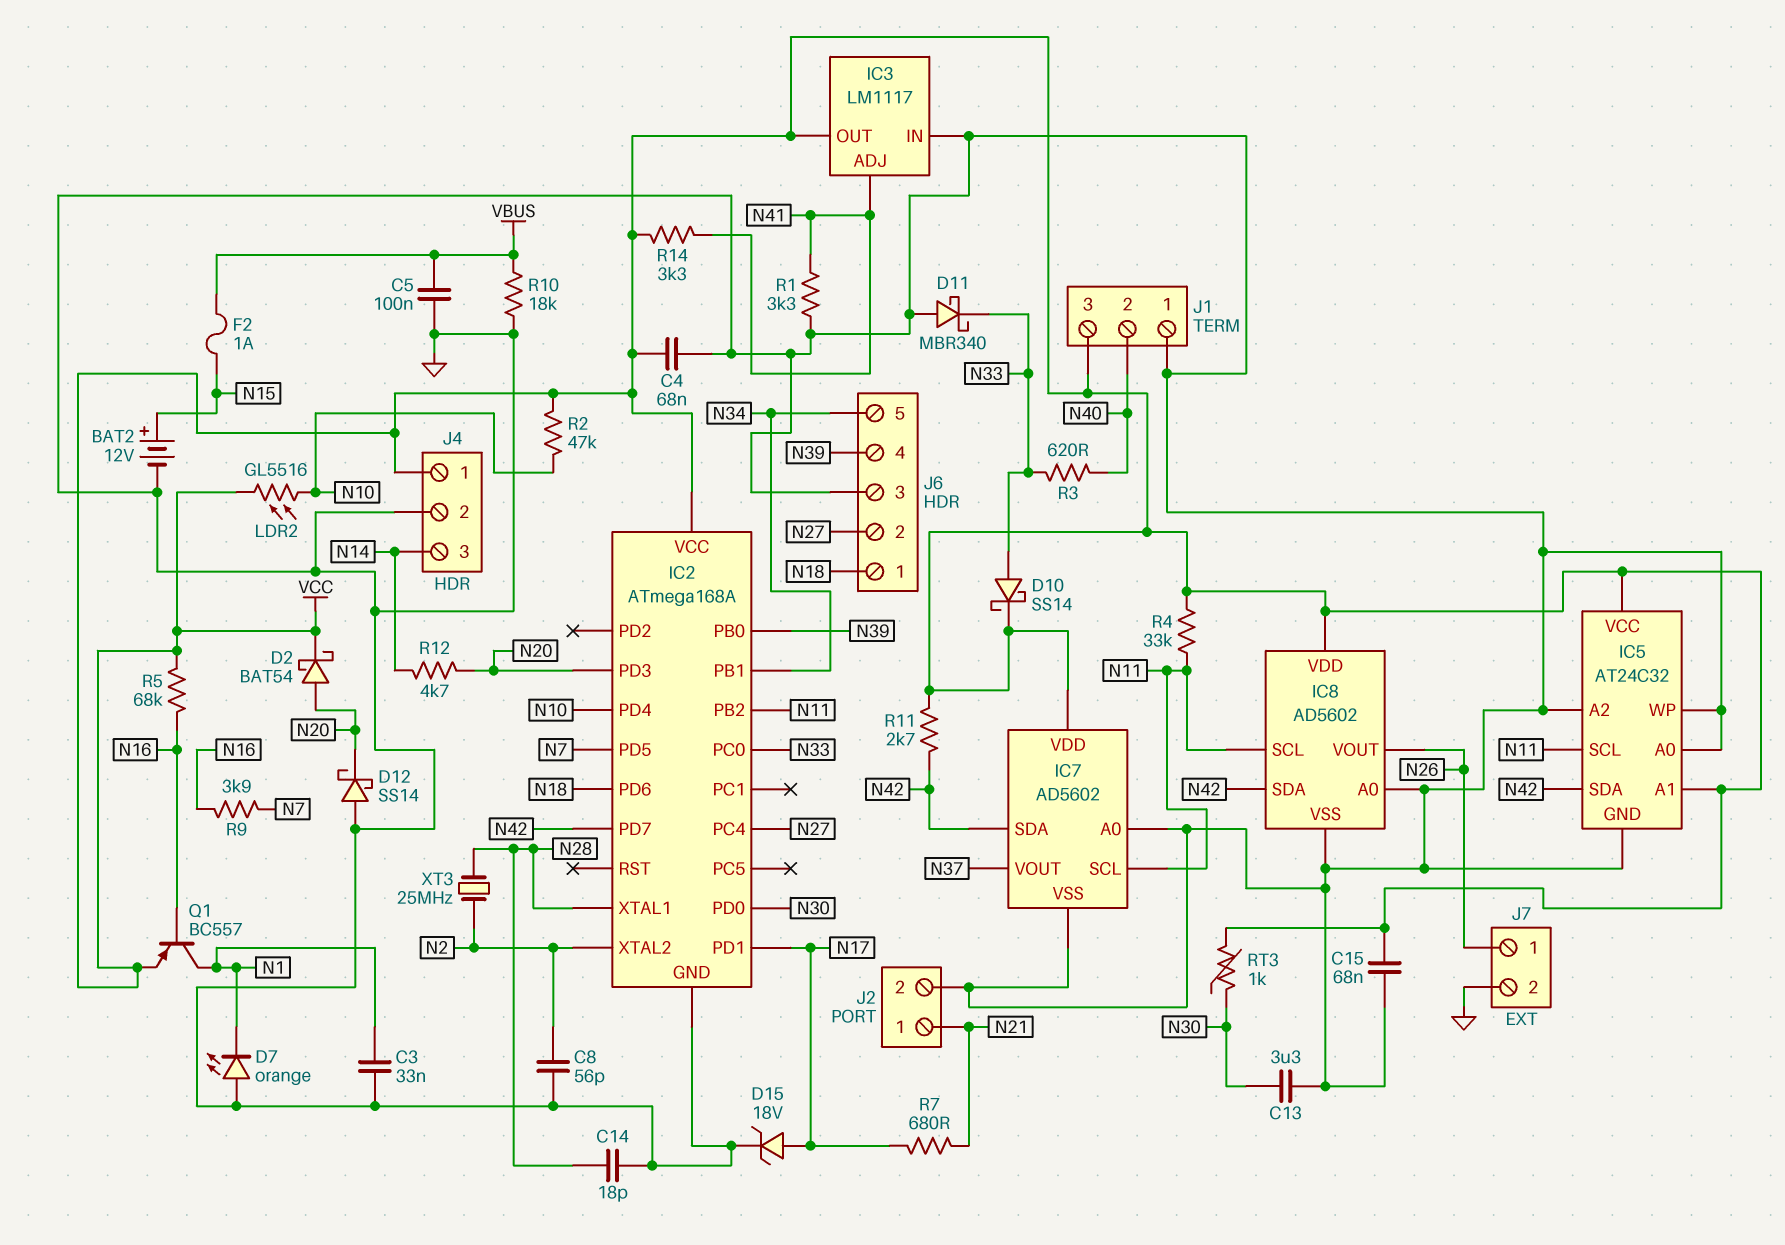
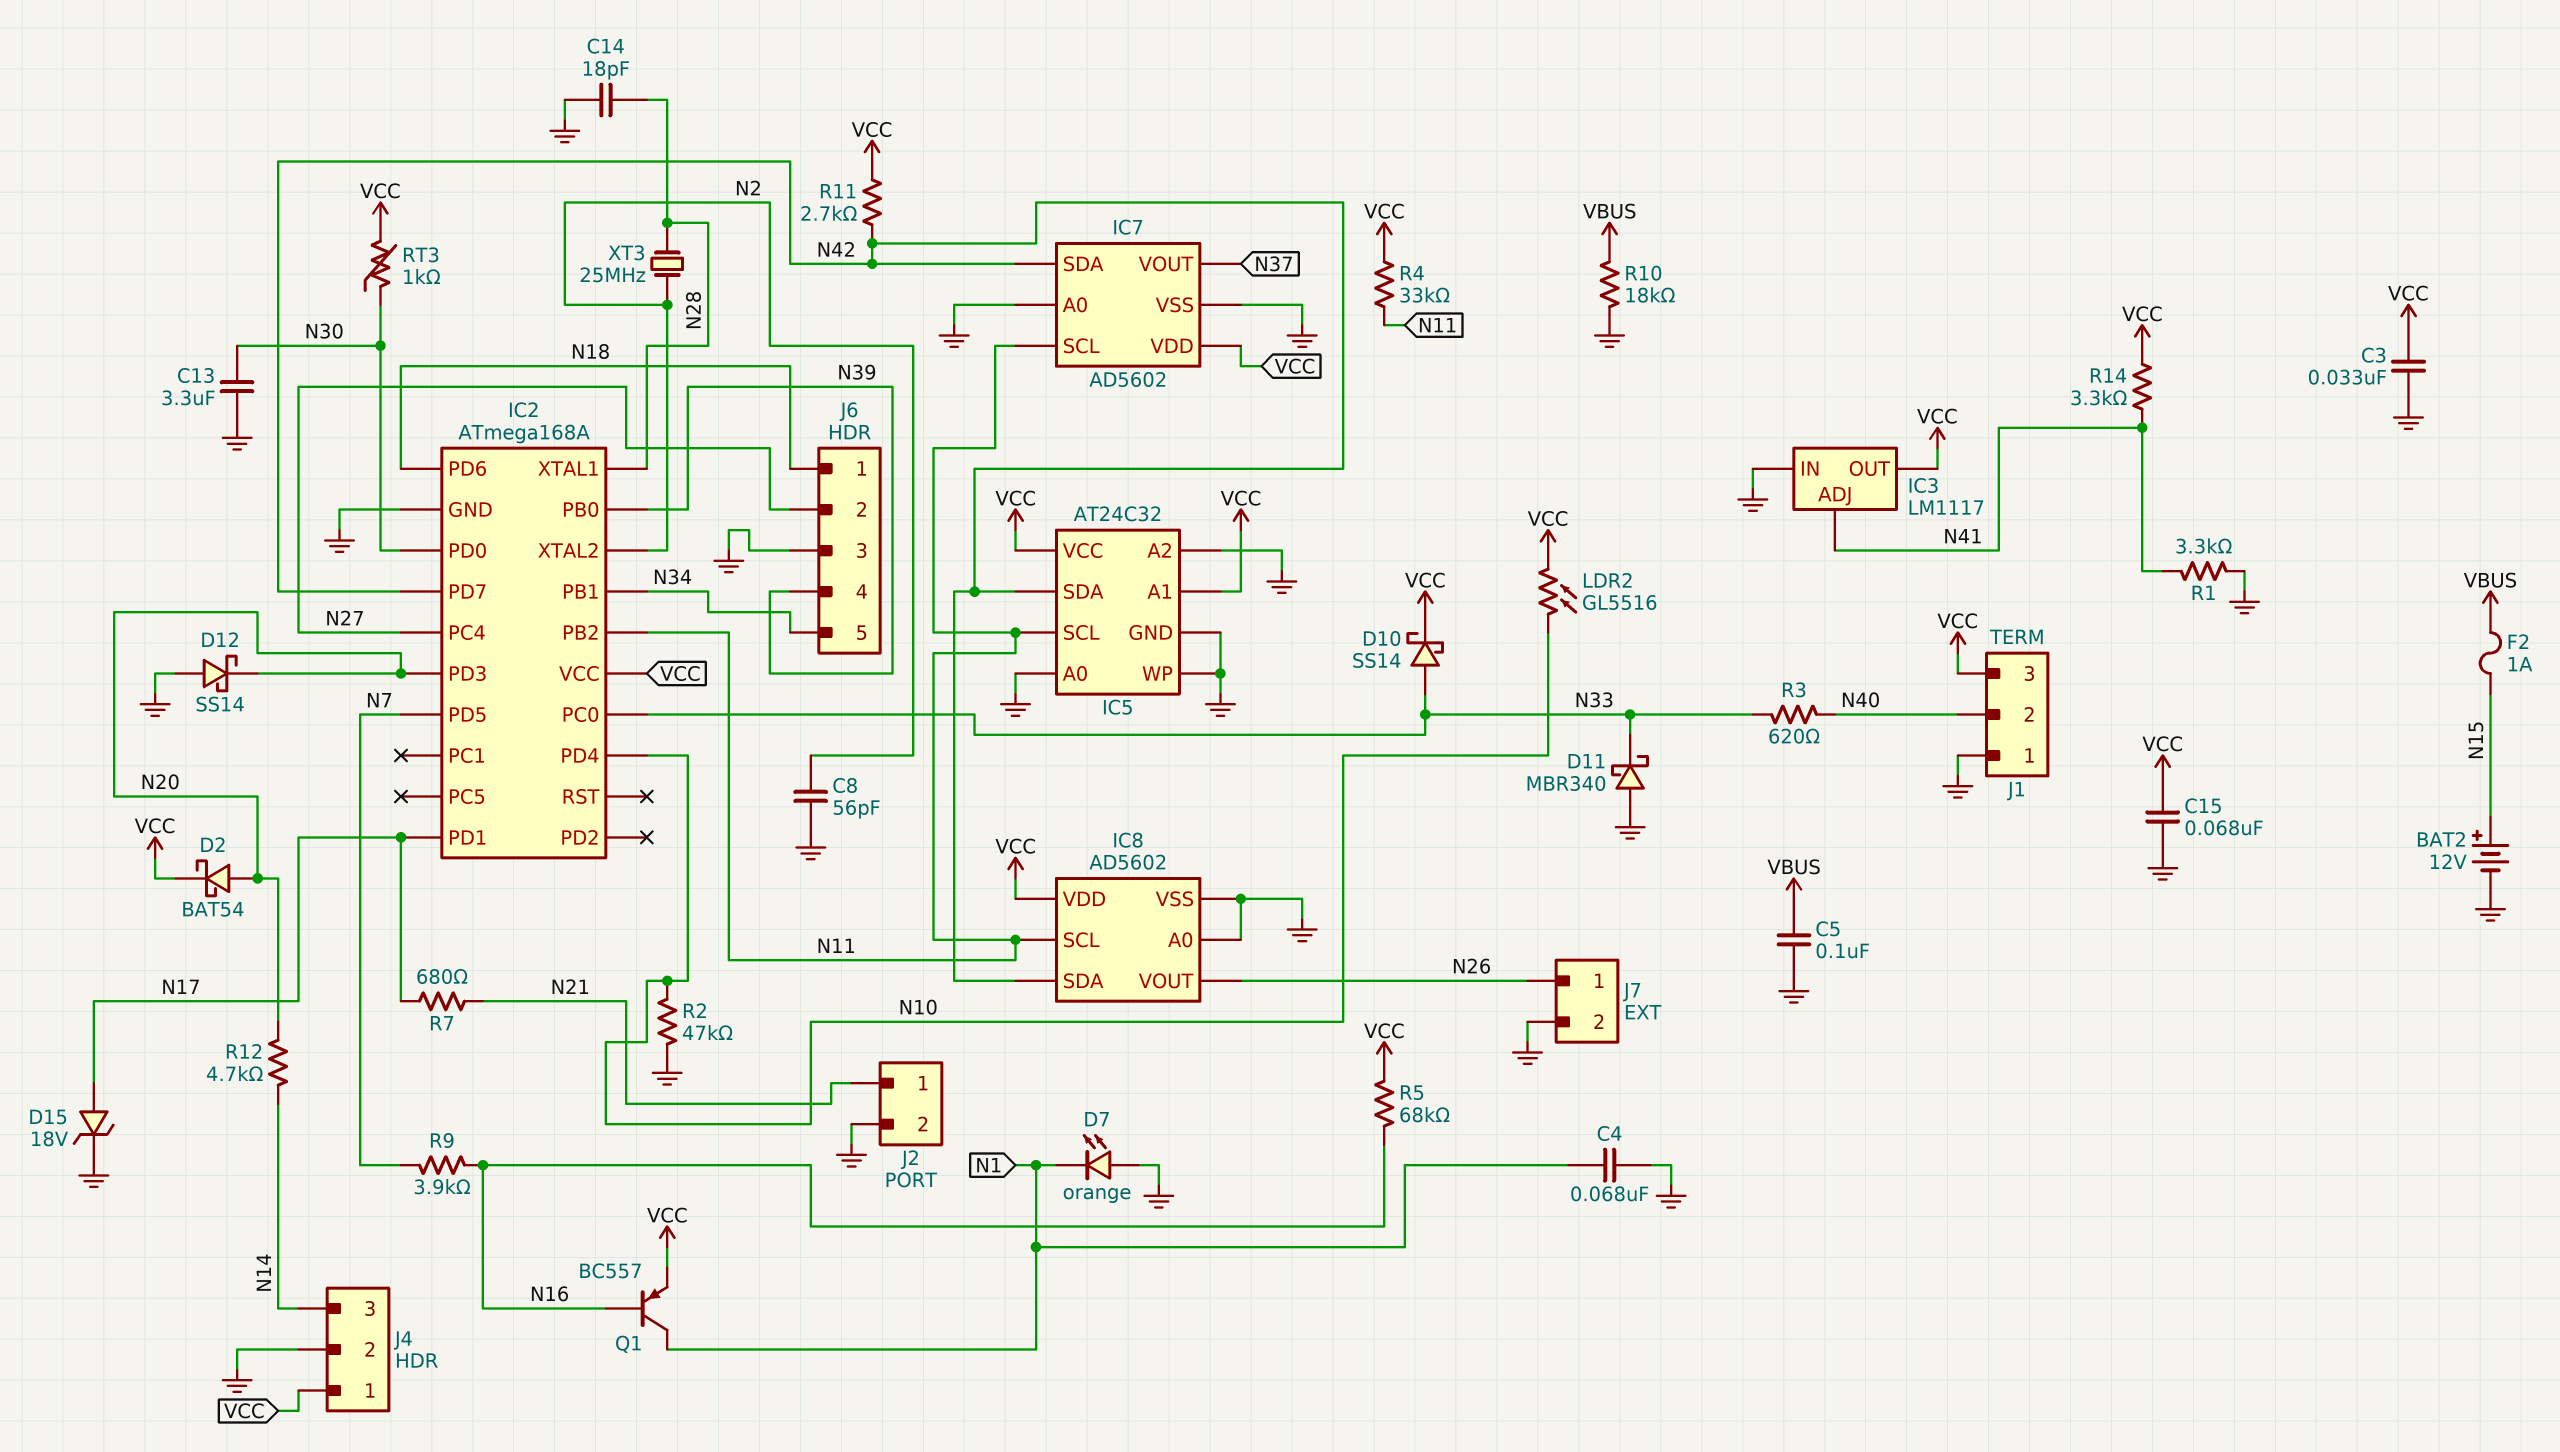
C3: 33nF (GND, N1) -> 33nF (GND, VCC)
C4: 68nF (GND, VCC) -> 68nF (GND, N1)
R2: 47k (N10, VCC) -> 47k (GND, N10)

